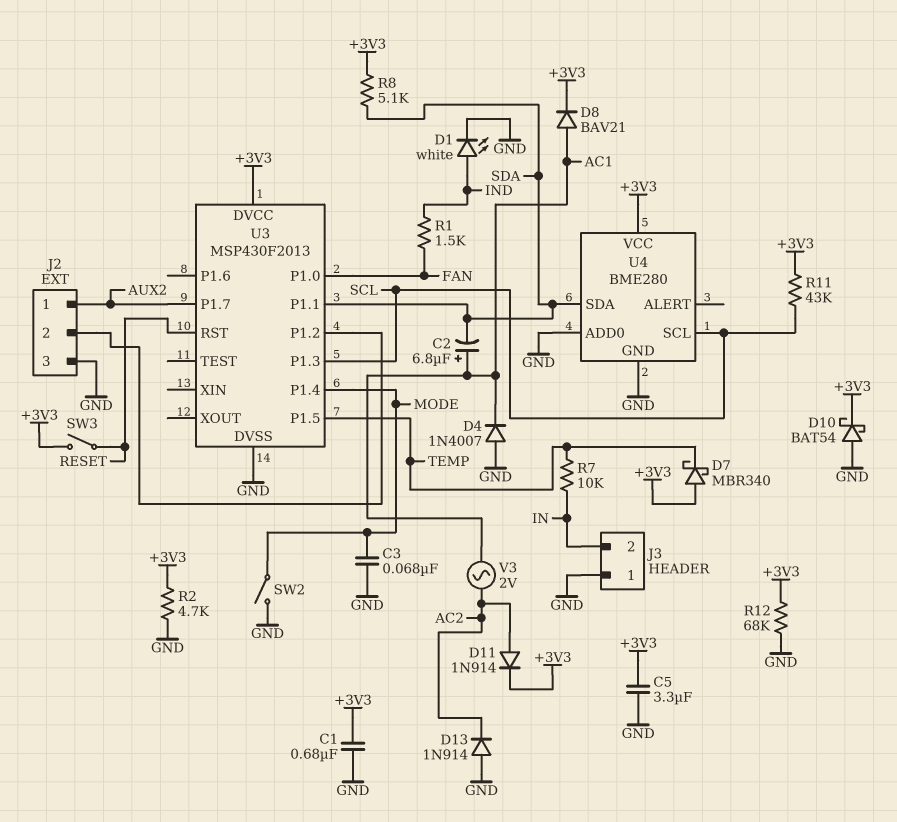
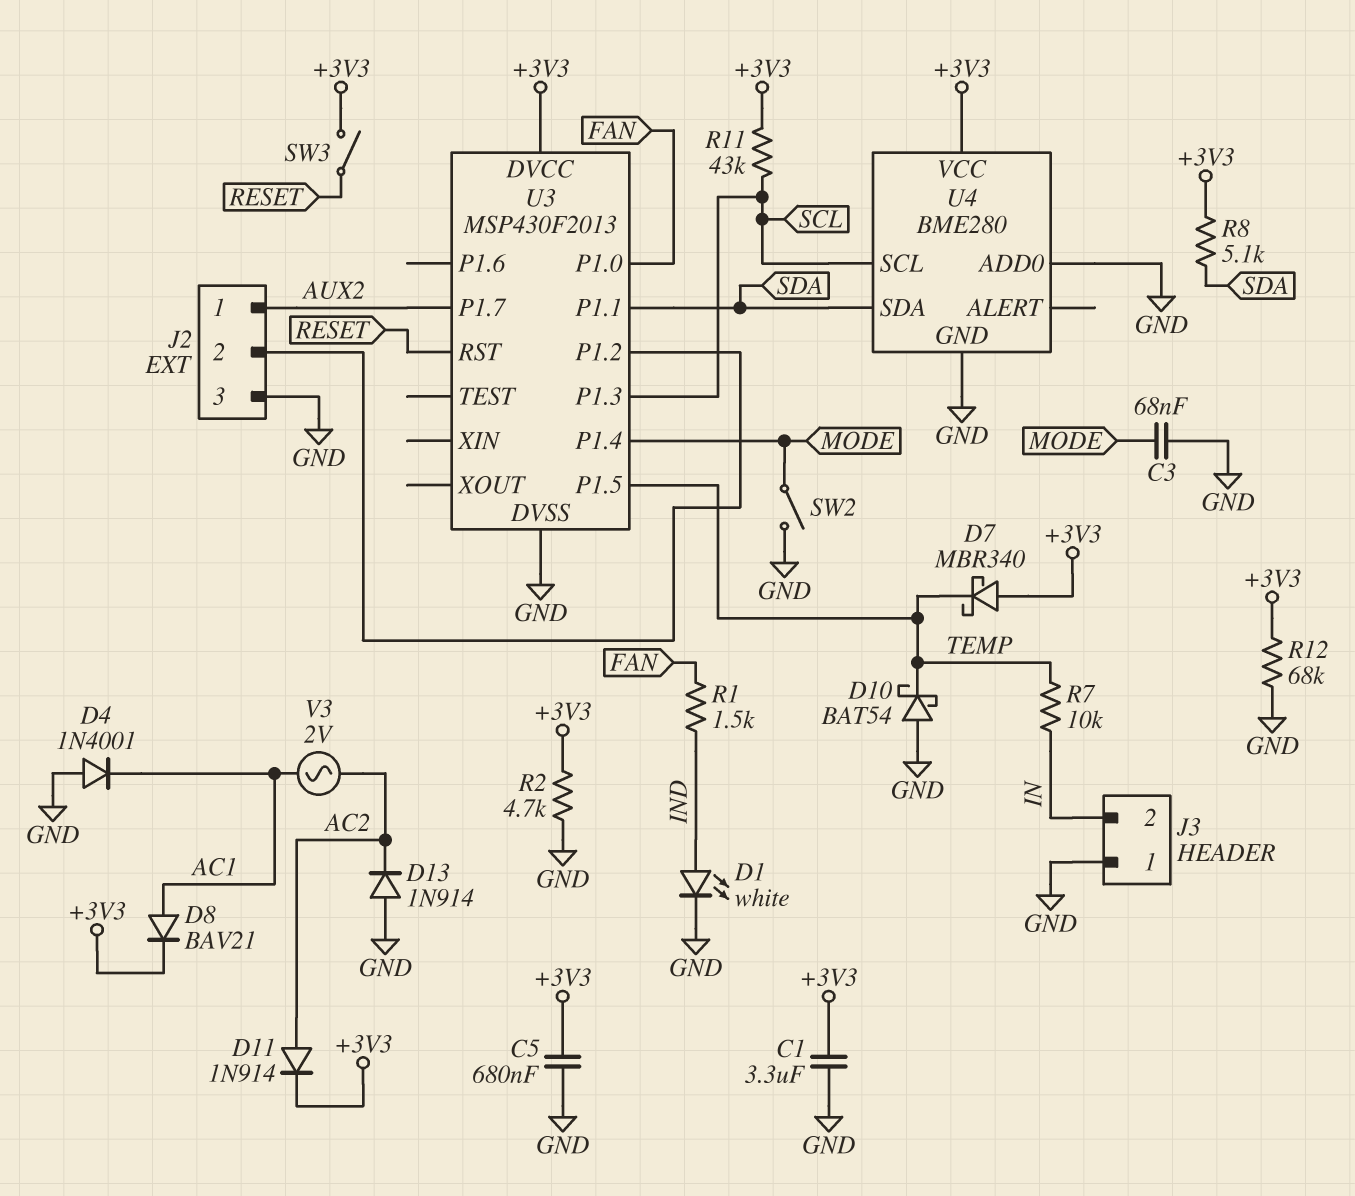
C1: 680nF (+3V3, GND) -> 3.3uF (+3V3, GND)
C2: 6.8uF (plus AC1, minus SDA) -> none
C5: 3.3uF (+3V3, GND) -> 680nF (+3V3, GND)
D4: diode 1N4007 (A GND, K AC1) -> diode 1N4001 (A GND, K AC1)
D10: schottky BAT54 (A GND, K +3V3) -> schottky BAT54 (A GND, K TEMP)

